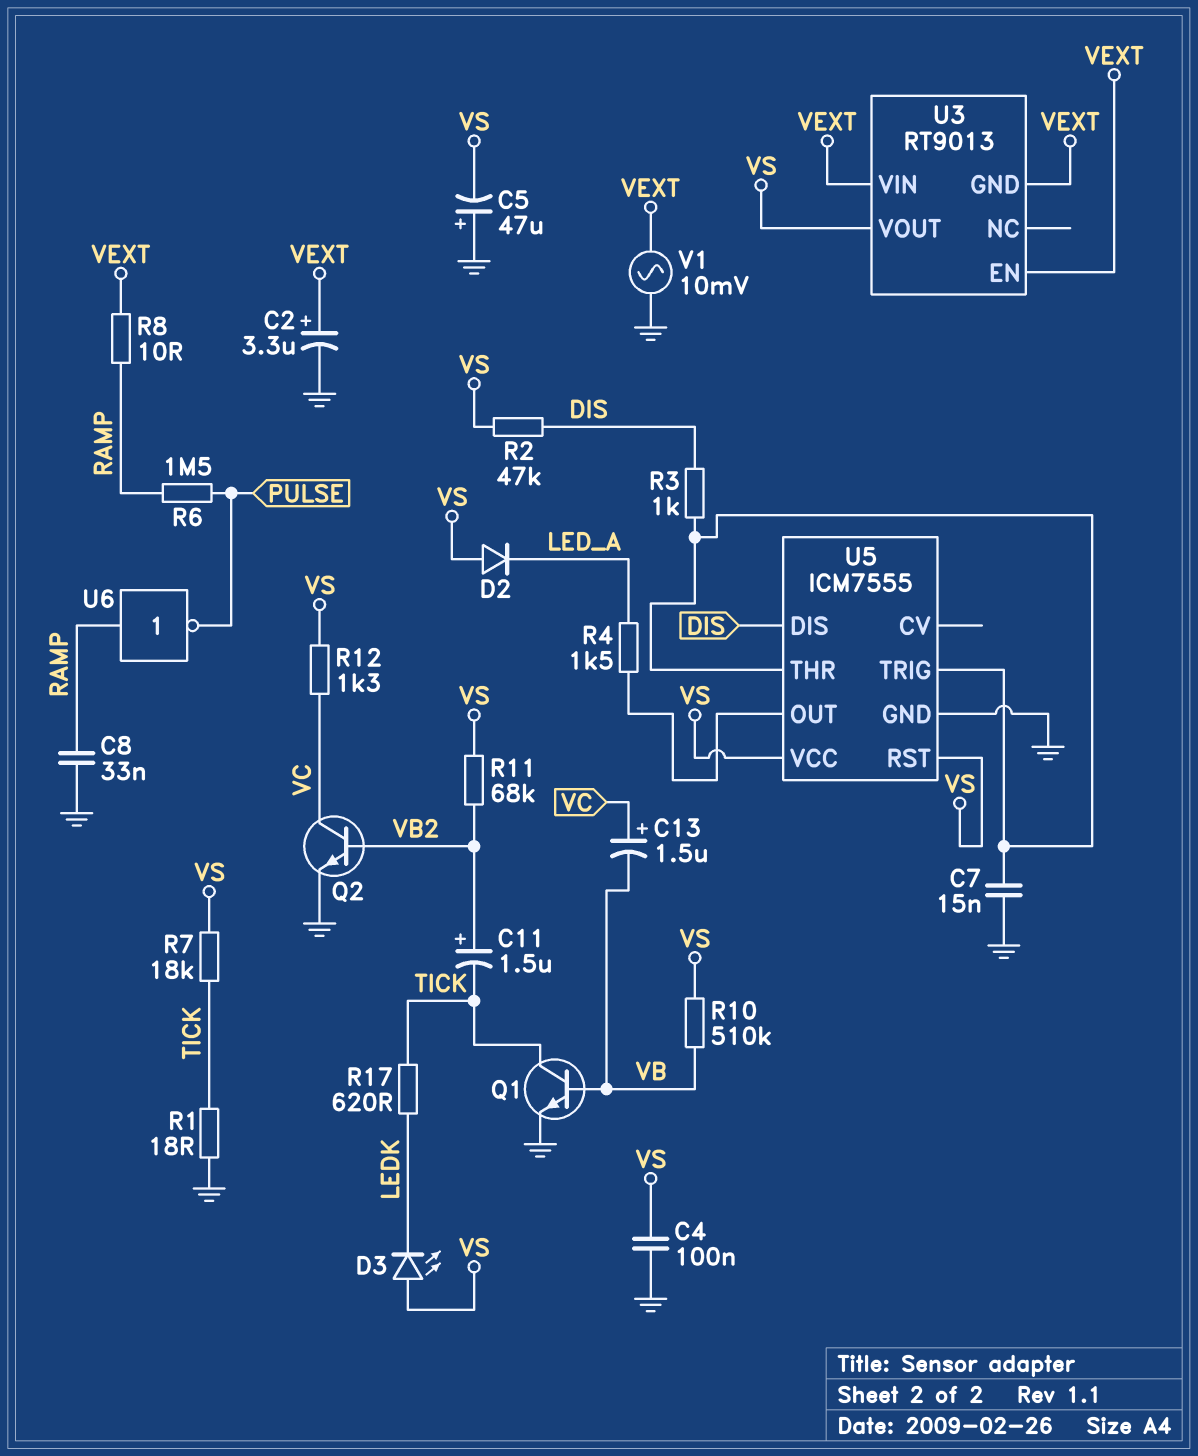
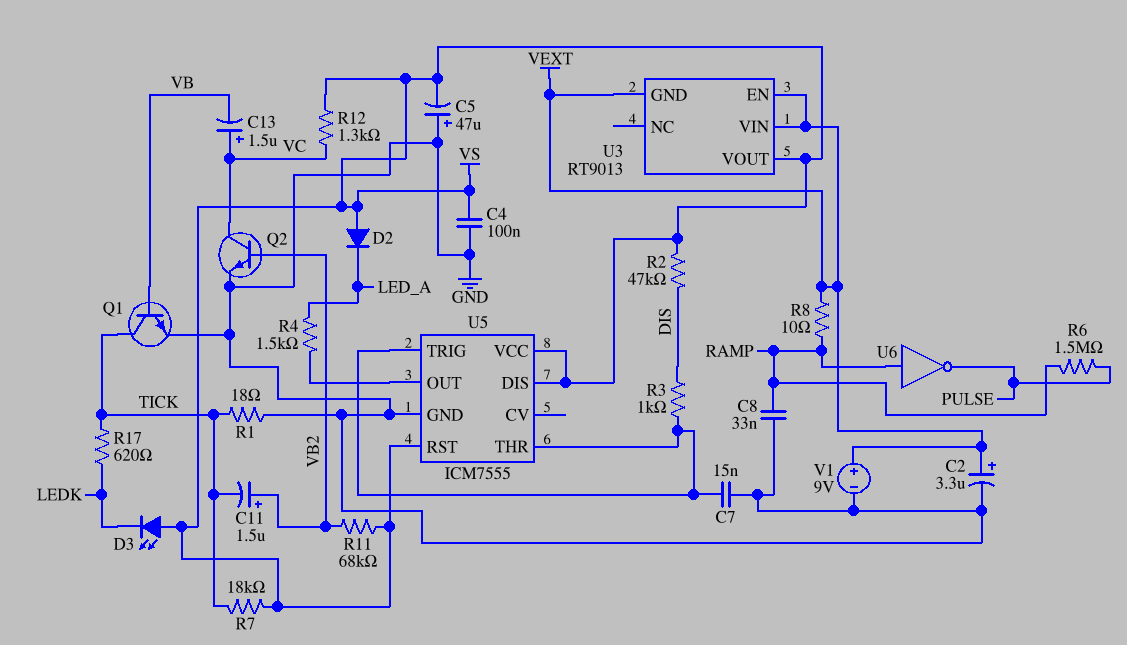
R10: 510k (VB, VS) -> none
U5 pin DIS: DIS -> VS
V1: AC 10mV (GND, VEXT) -> 9V (plus VEXT, minus GND)

